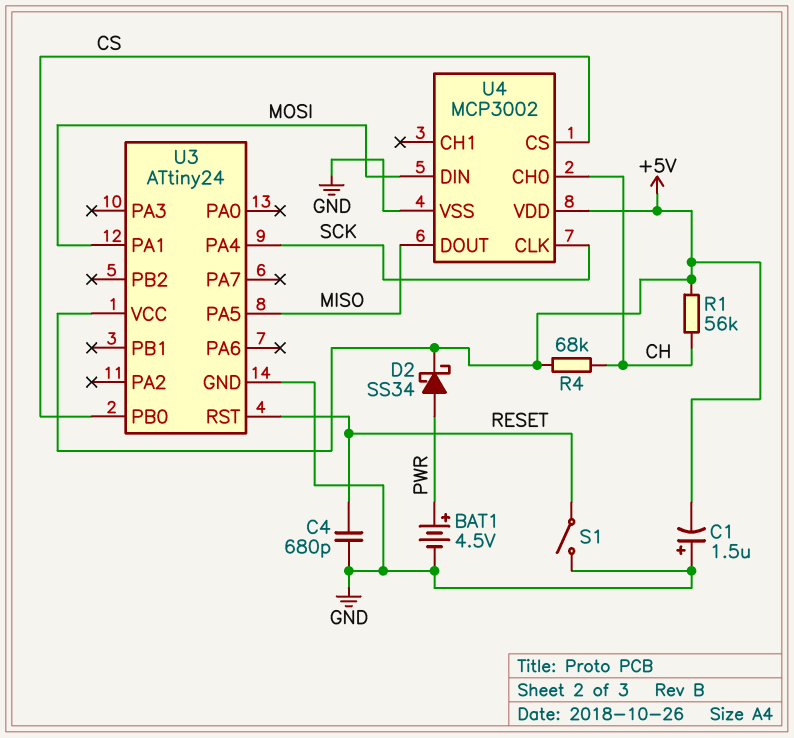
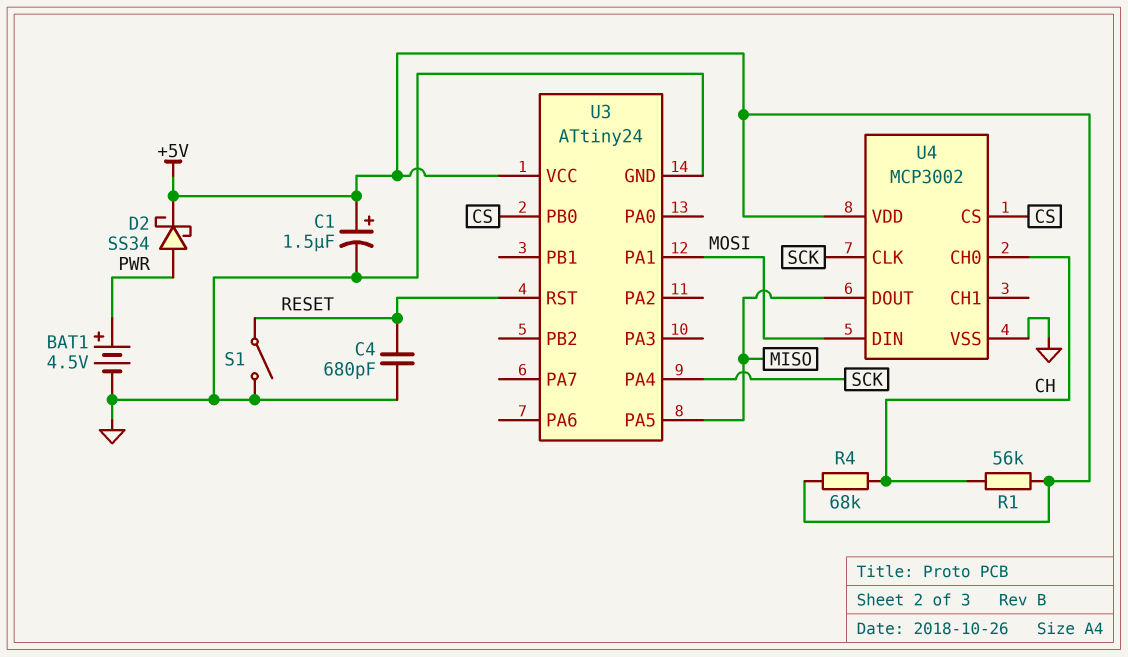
C1: 1.5uF (plus GND, minus +5V) -> 1.5uF (plus +5V, minus GND)

